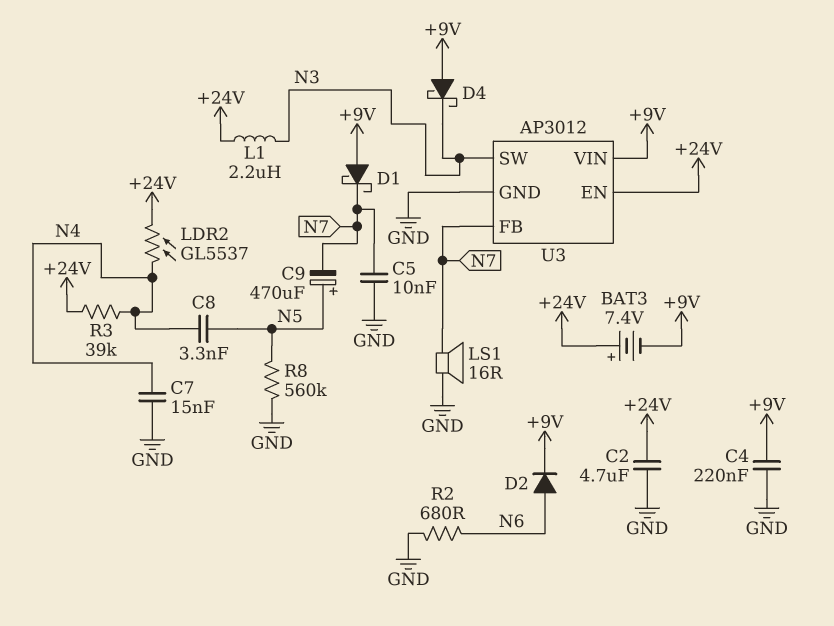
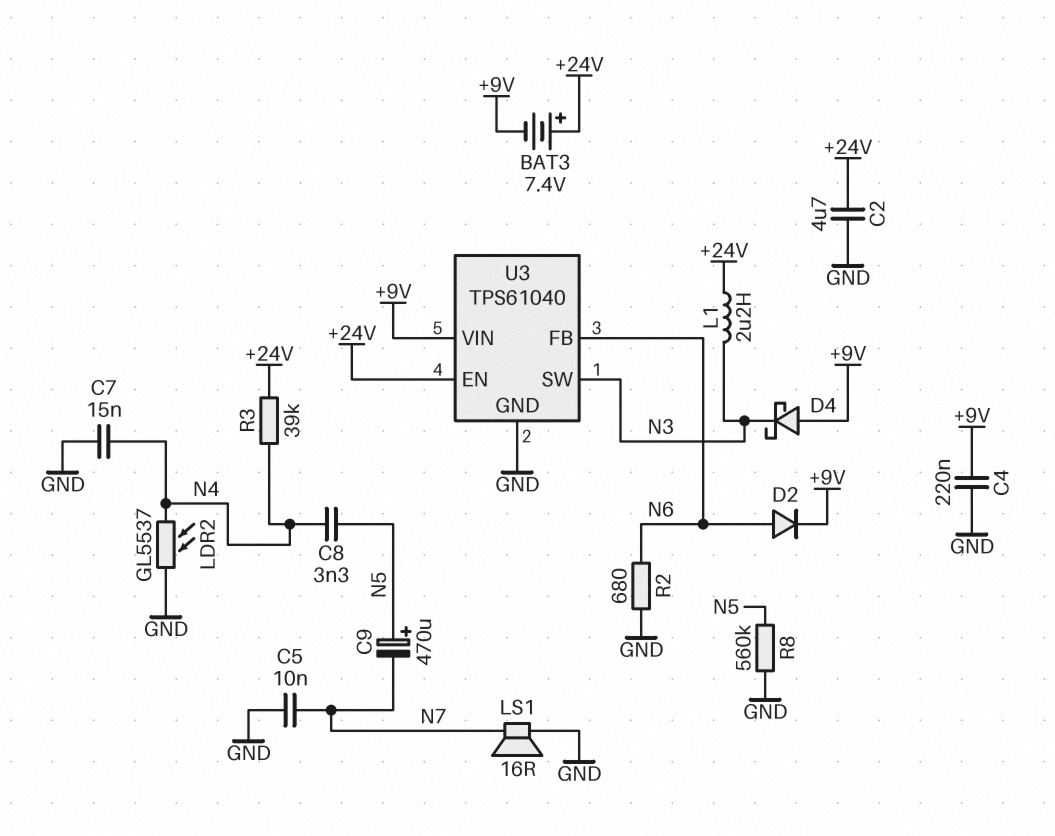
D1: schottky (A +9V, K N7) -> none
LDR2: GL5537 (+24V, N4) -> GL5537 (GND, N4)
U3: AP3012 -> TPS61040
U3 pin FB: N7 -> N6

